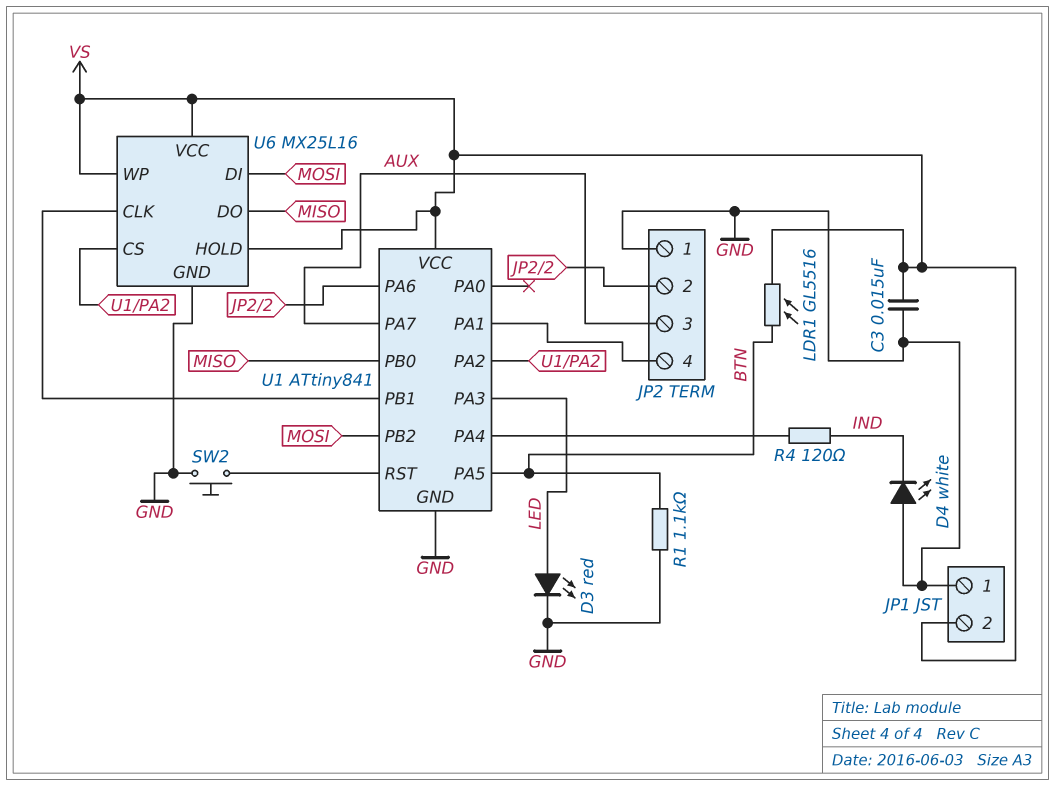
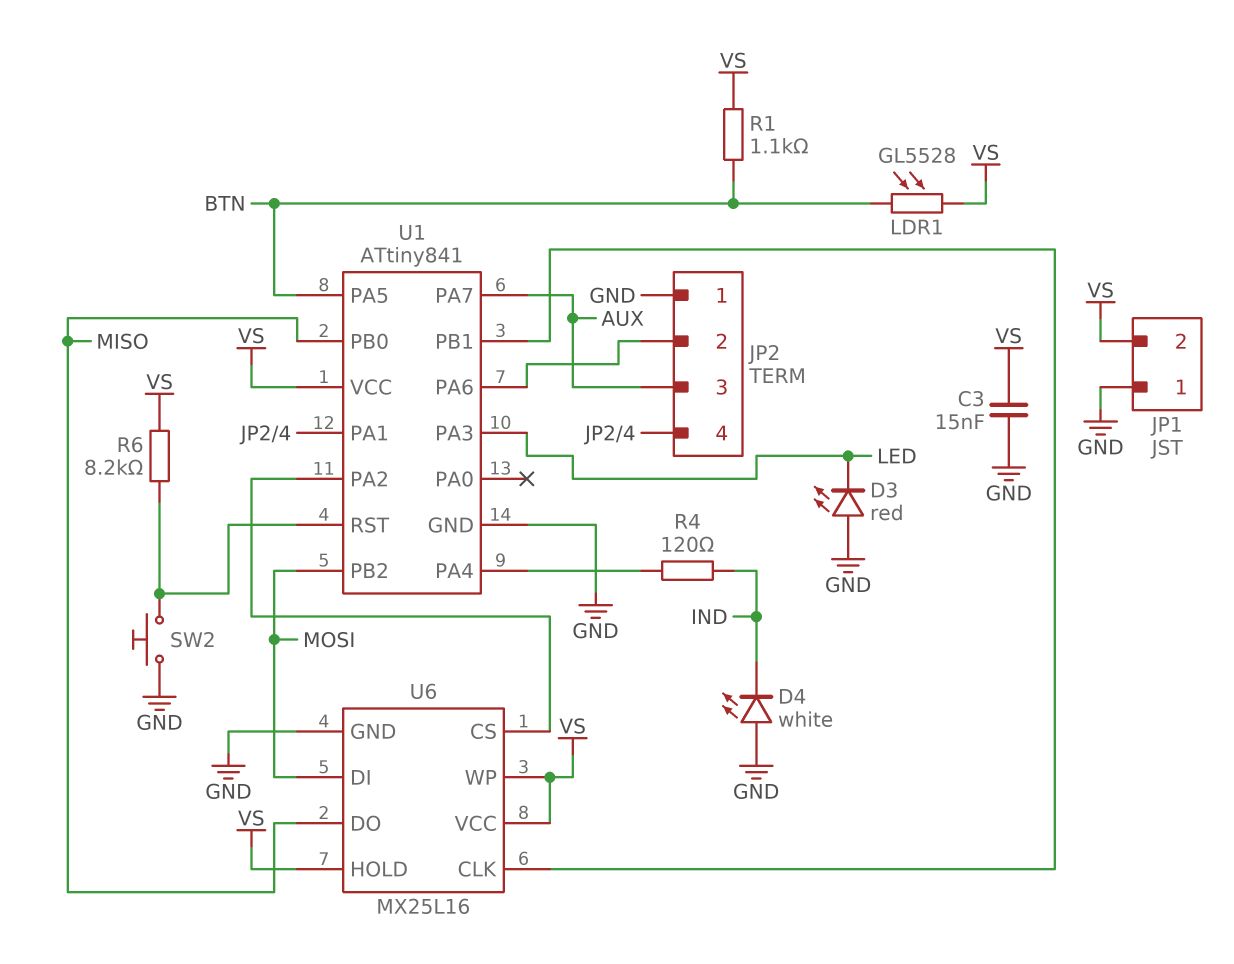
D3: LED red (A LED, K GND) -> LED red (A GND, K LED)
LDR1: GL5516 (BTN, VS) -> GL5528 (BTN, VS)
R1: 1.1k (BTN, GND) -> 1.1k (BTN, VS)
R6: none -> 8.2k (U1/RST, VS)

